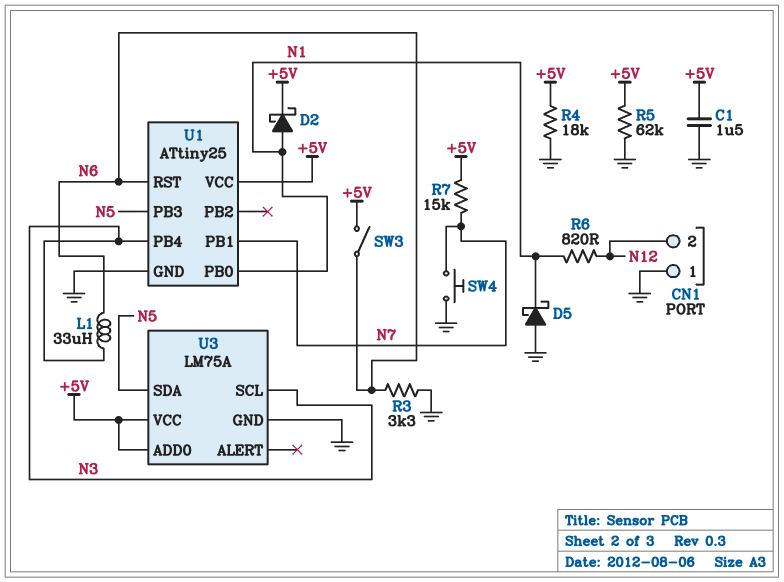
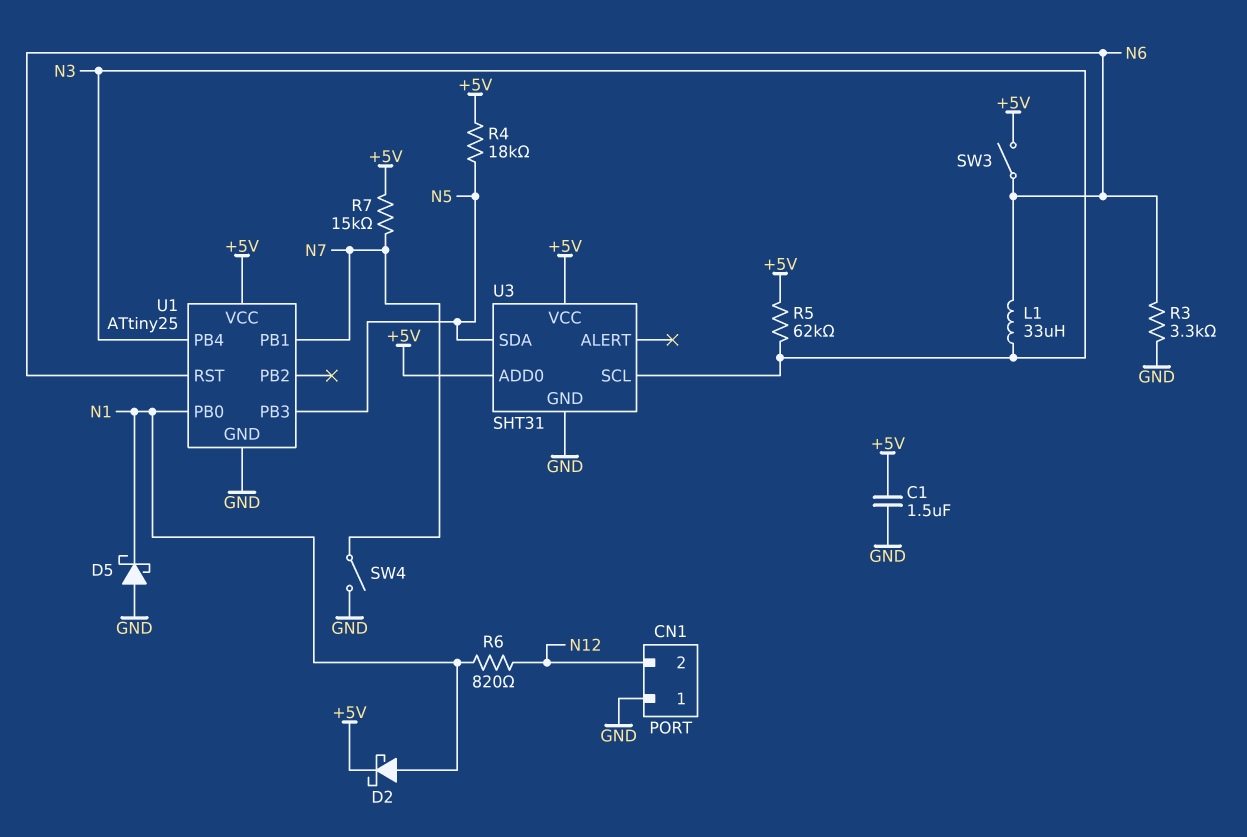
R4: 18k (+5V, GND) -> 18k (+5V, N5)
R5: 62k (+5V, GND) -> 62k (+5V, N3)
SW4: button (GND, N7) -> switch (GND, N7)
U3: LM75A -> SHT31

